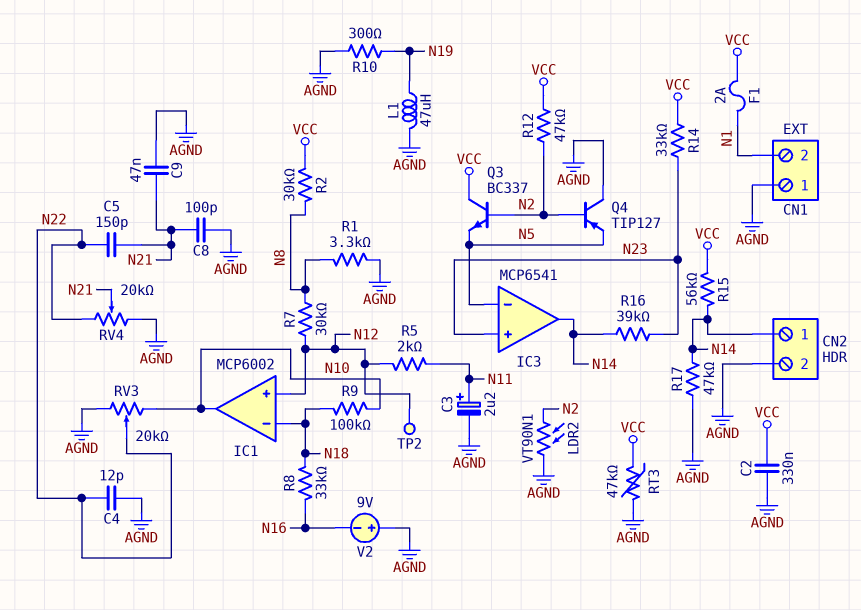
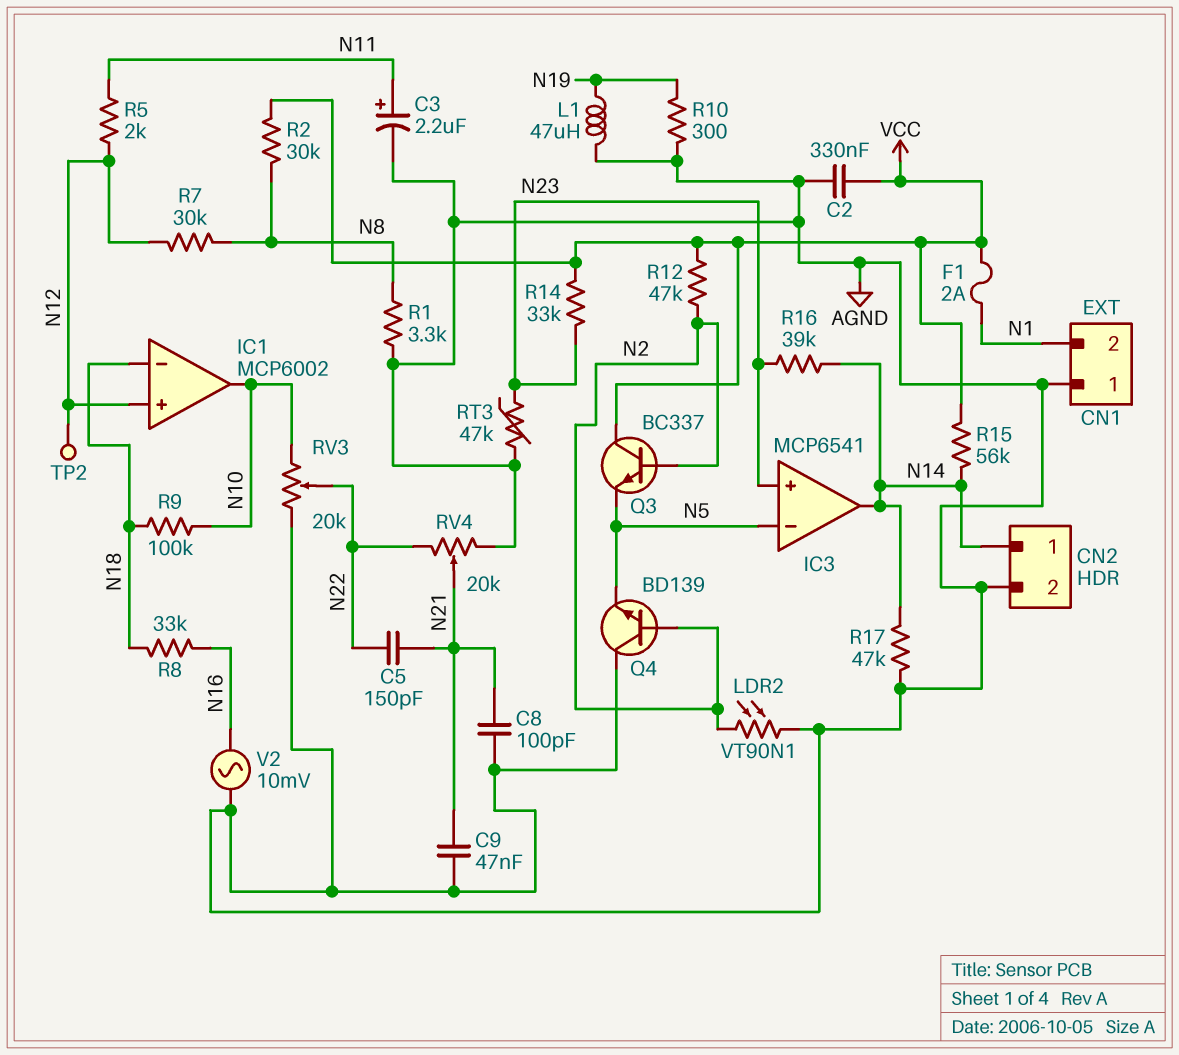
C4: 12pF (AGND, N22) -> none
Q4: PNP TIP127 (B N2, C AGND, E N5) -> NPN BD139 (B N2, C AGND, E N5)
RT3: 47k (AGND, VCC) -> 47k (AGND, N23)
V2: 9V (plus AGND, minus N16) -> AC 10mV (AGND, N16)

